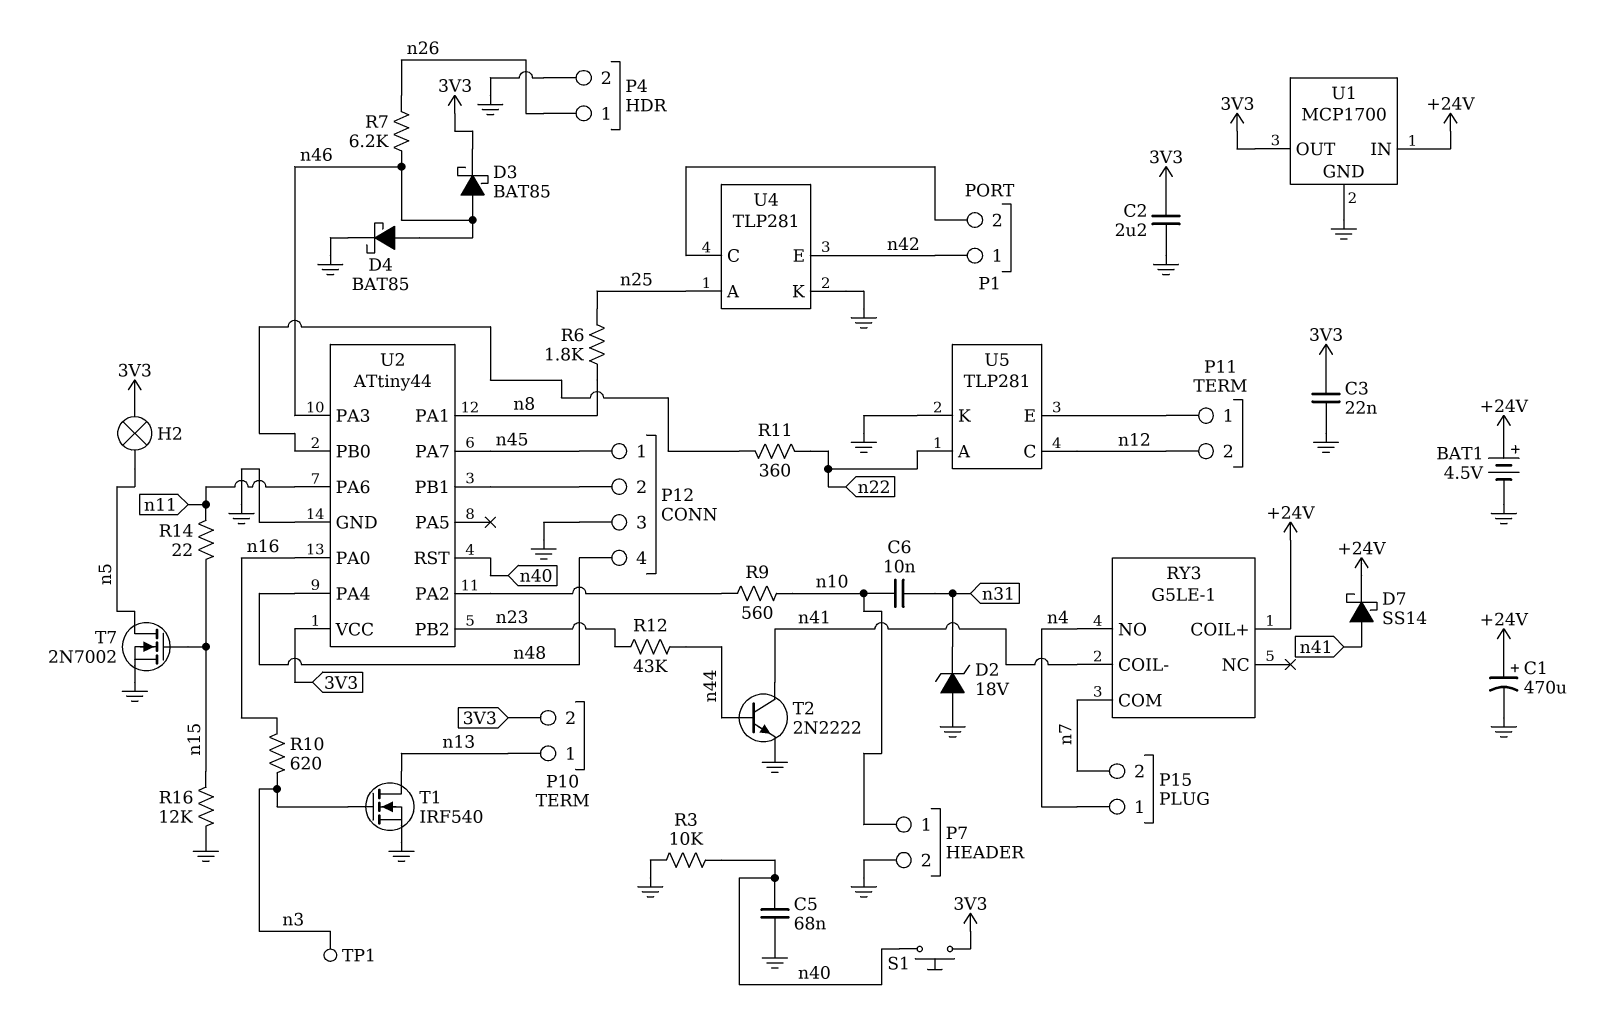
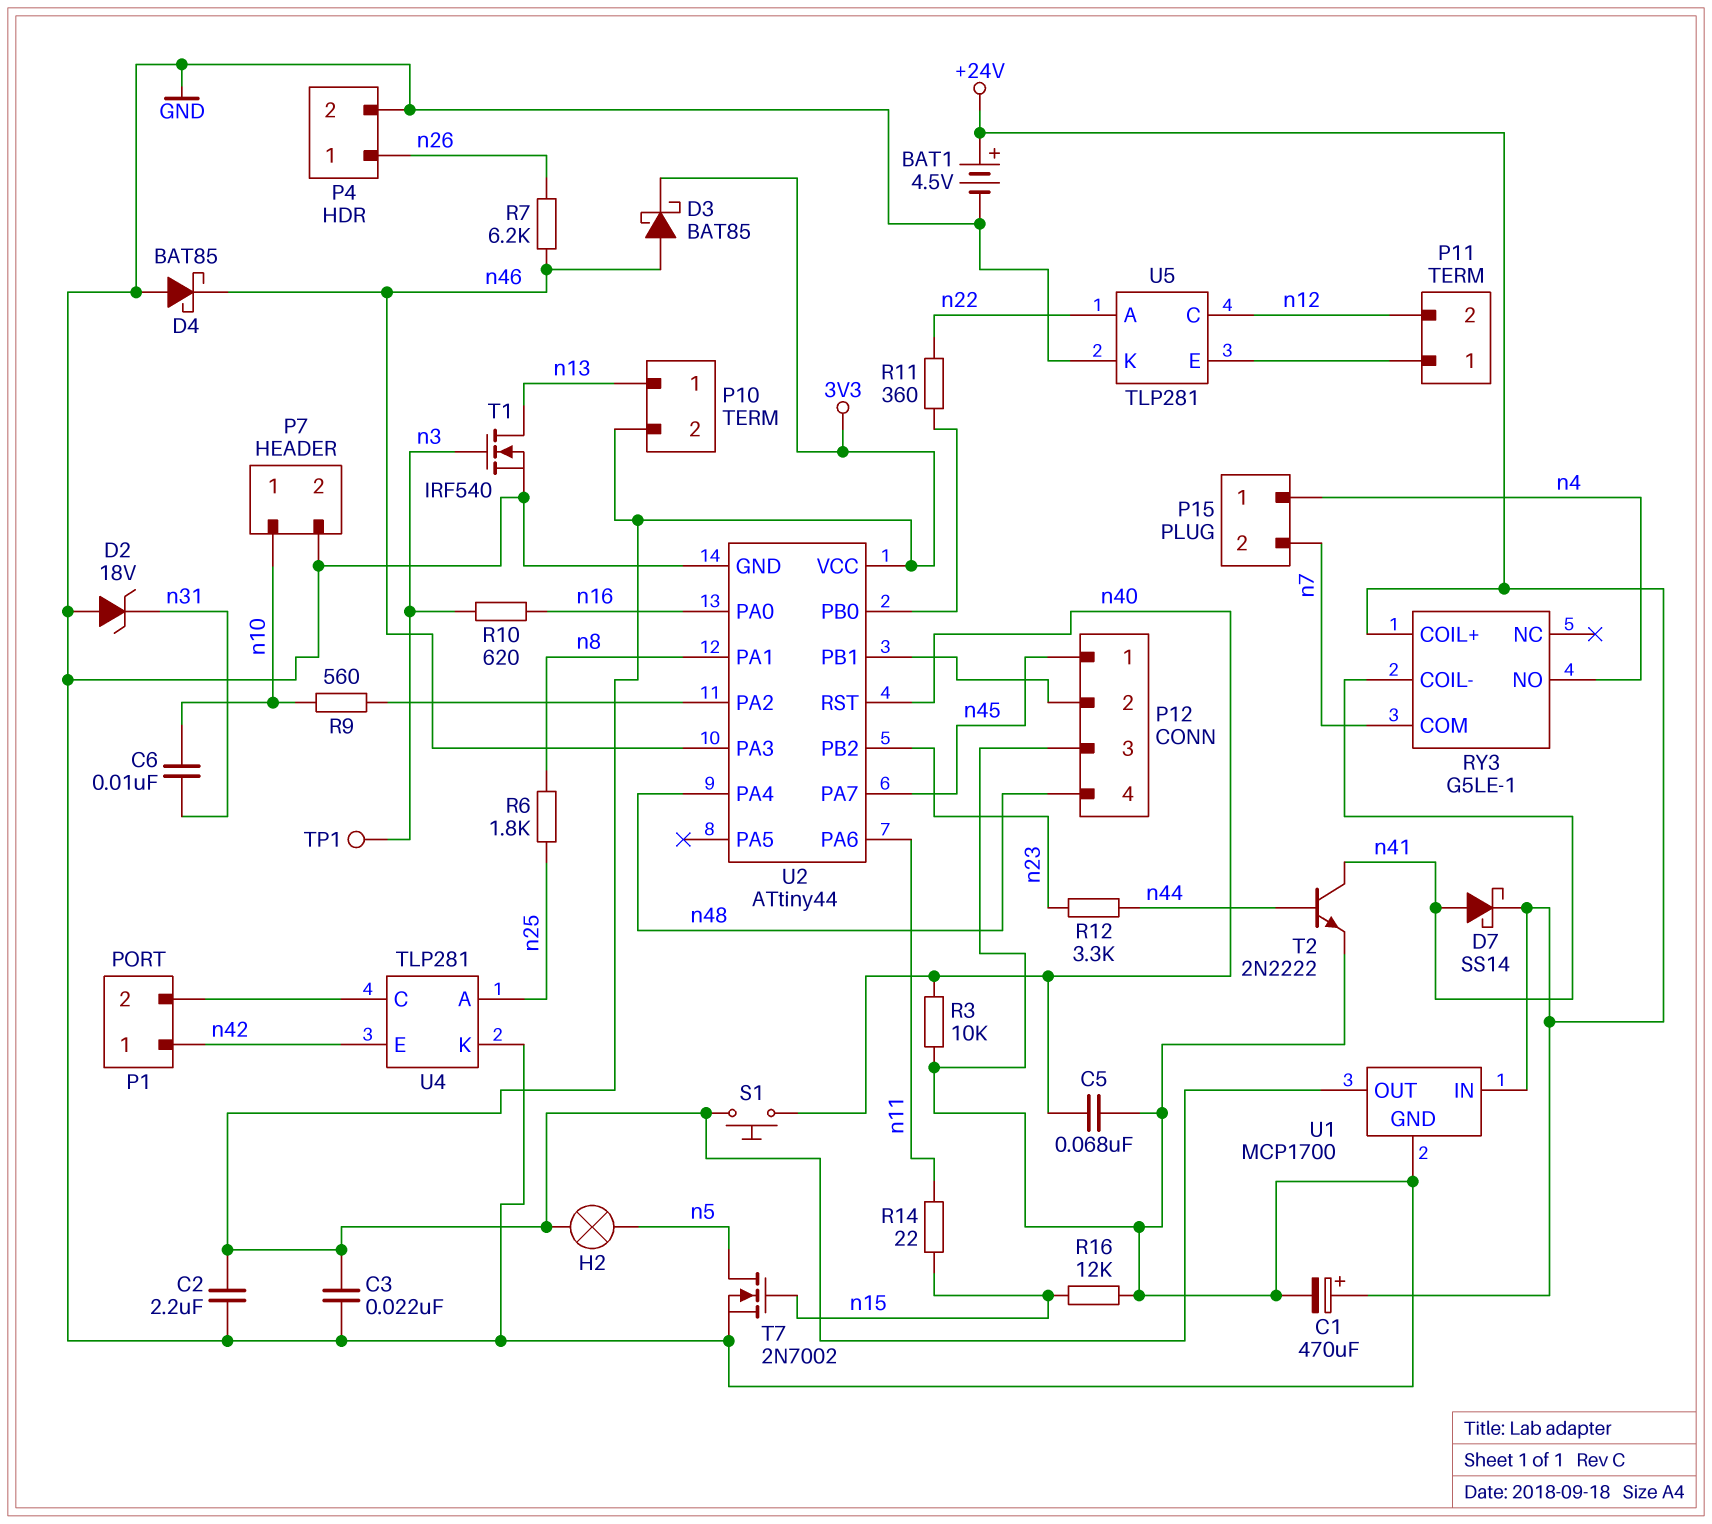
D4: schottky BAT85 (A n46, K GND) -> schottky BAT85 (A GND, K n46)
R12: 43k (n23, n44) -> 3.3k (n23, n44)

